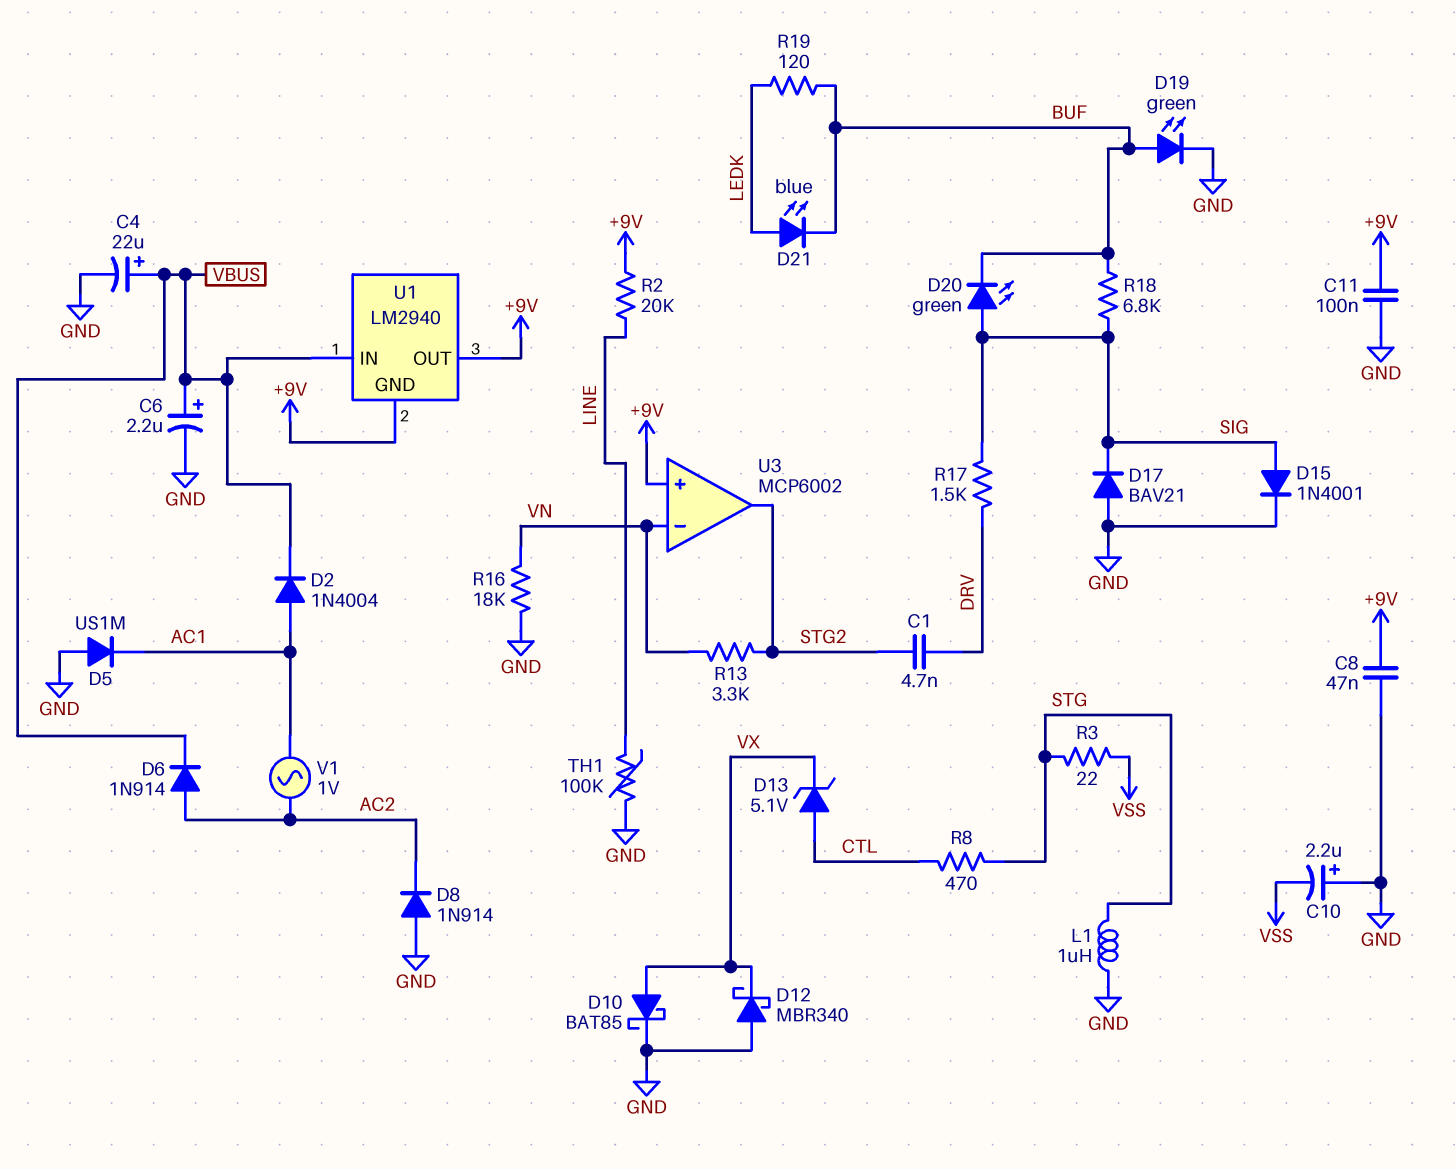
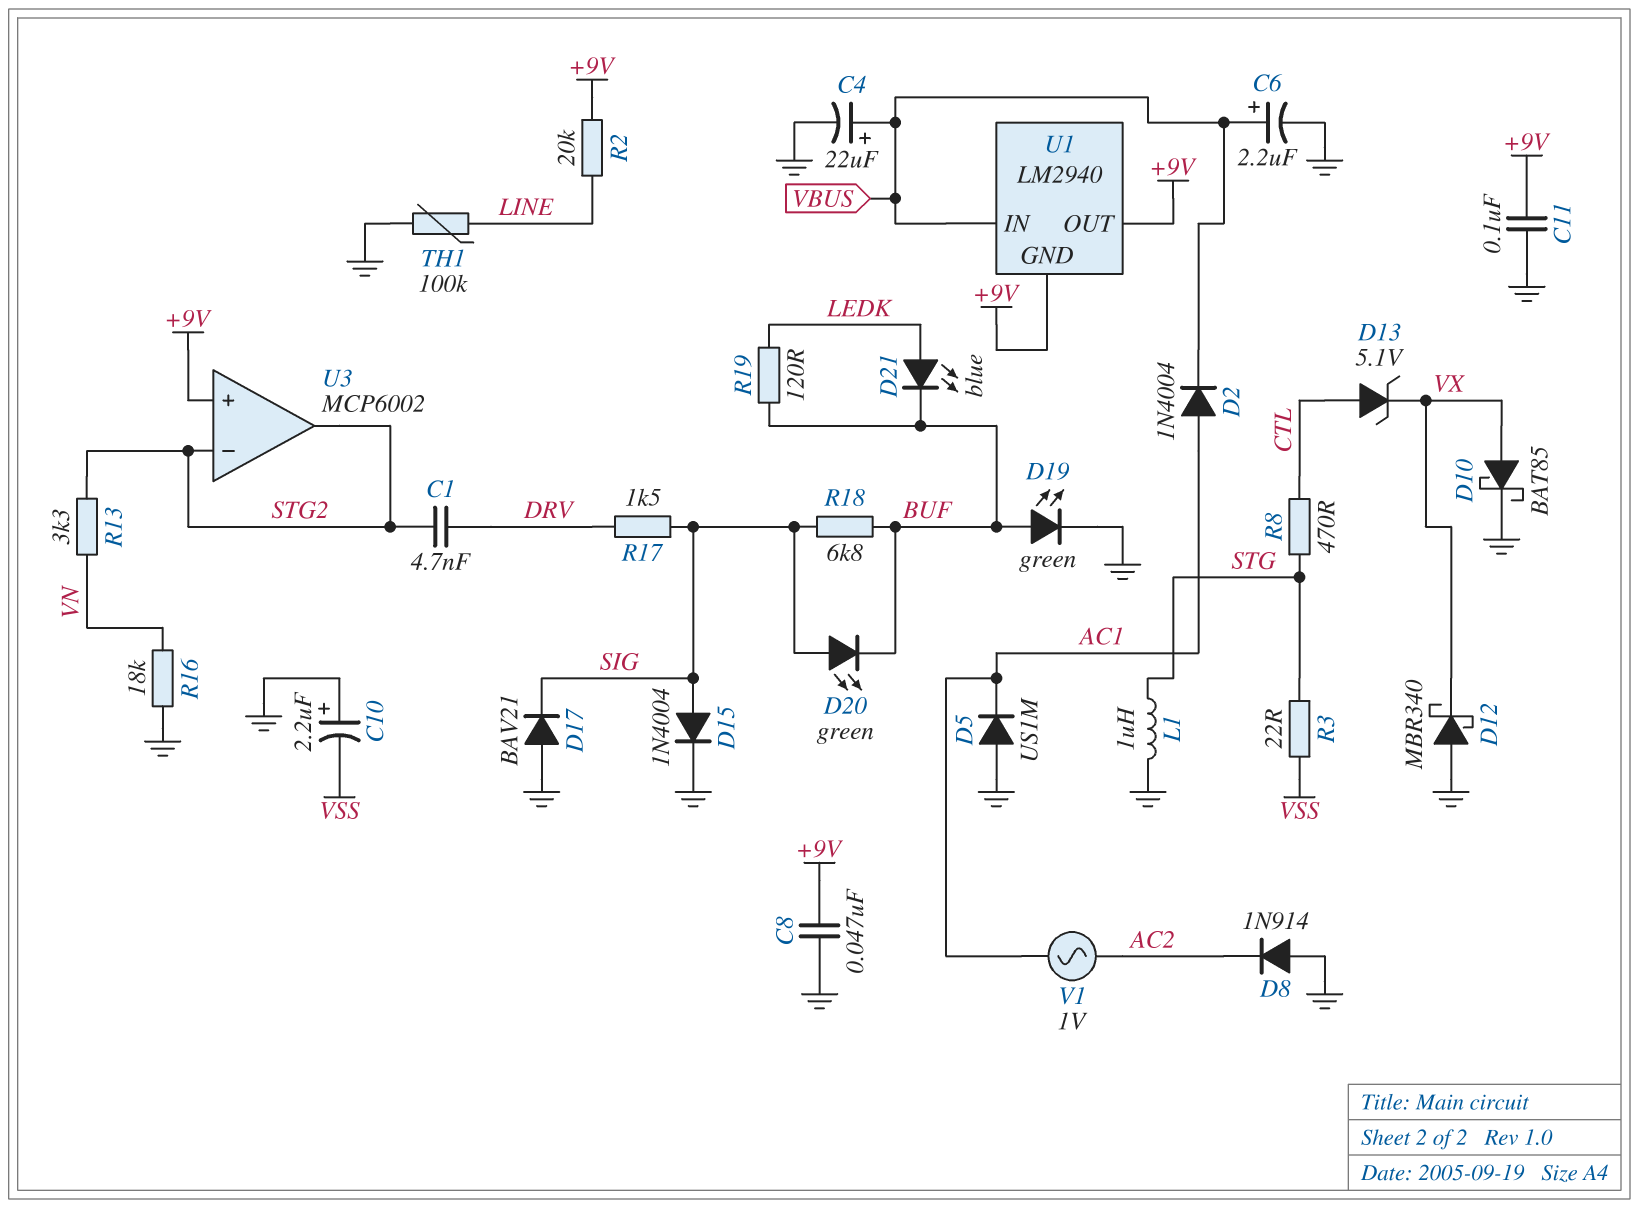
D6: diode 1N914 (A AC2, K VBUS) -> none
D15: diode 1N4001 (A SIG, K GND) -> diode 1N4004 (A SIG, K GND)
U3 pin in-: VN -> STG2

